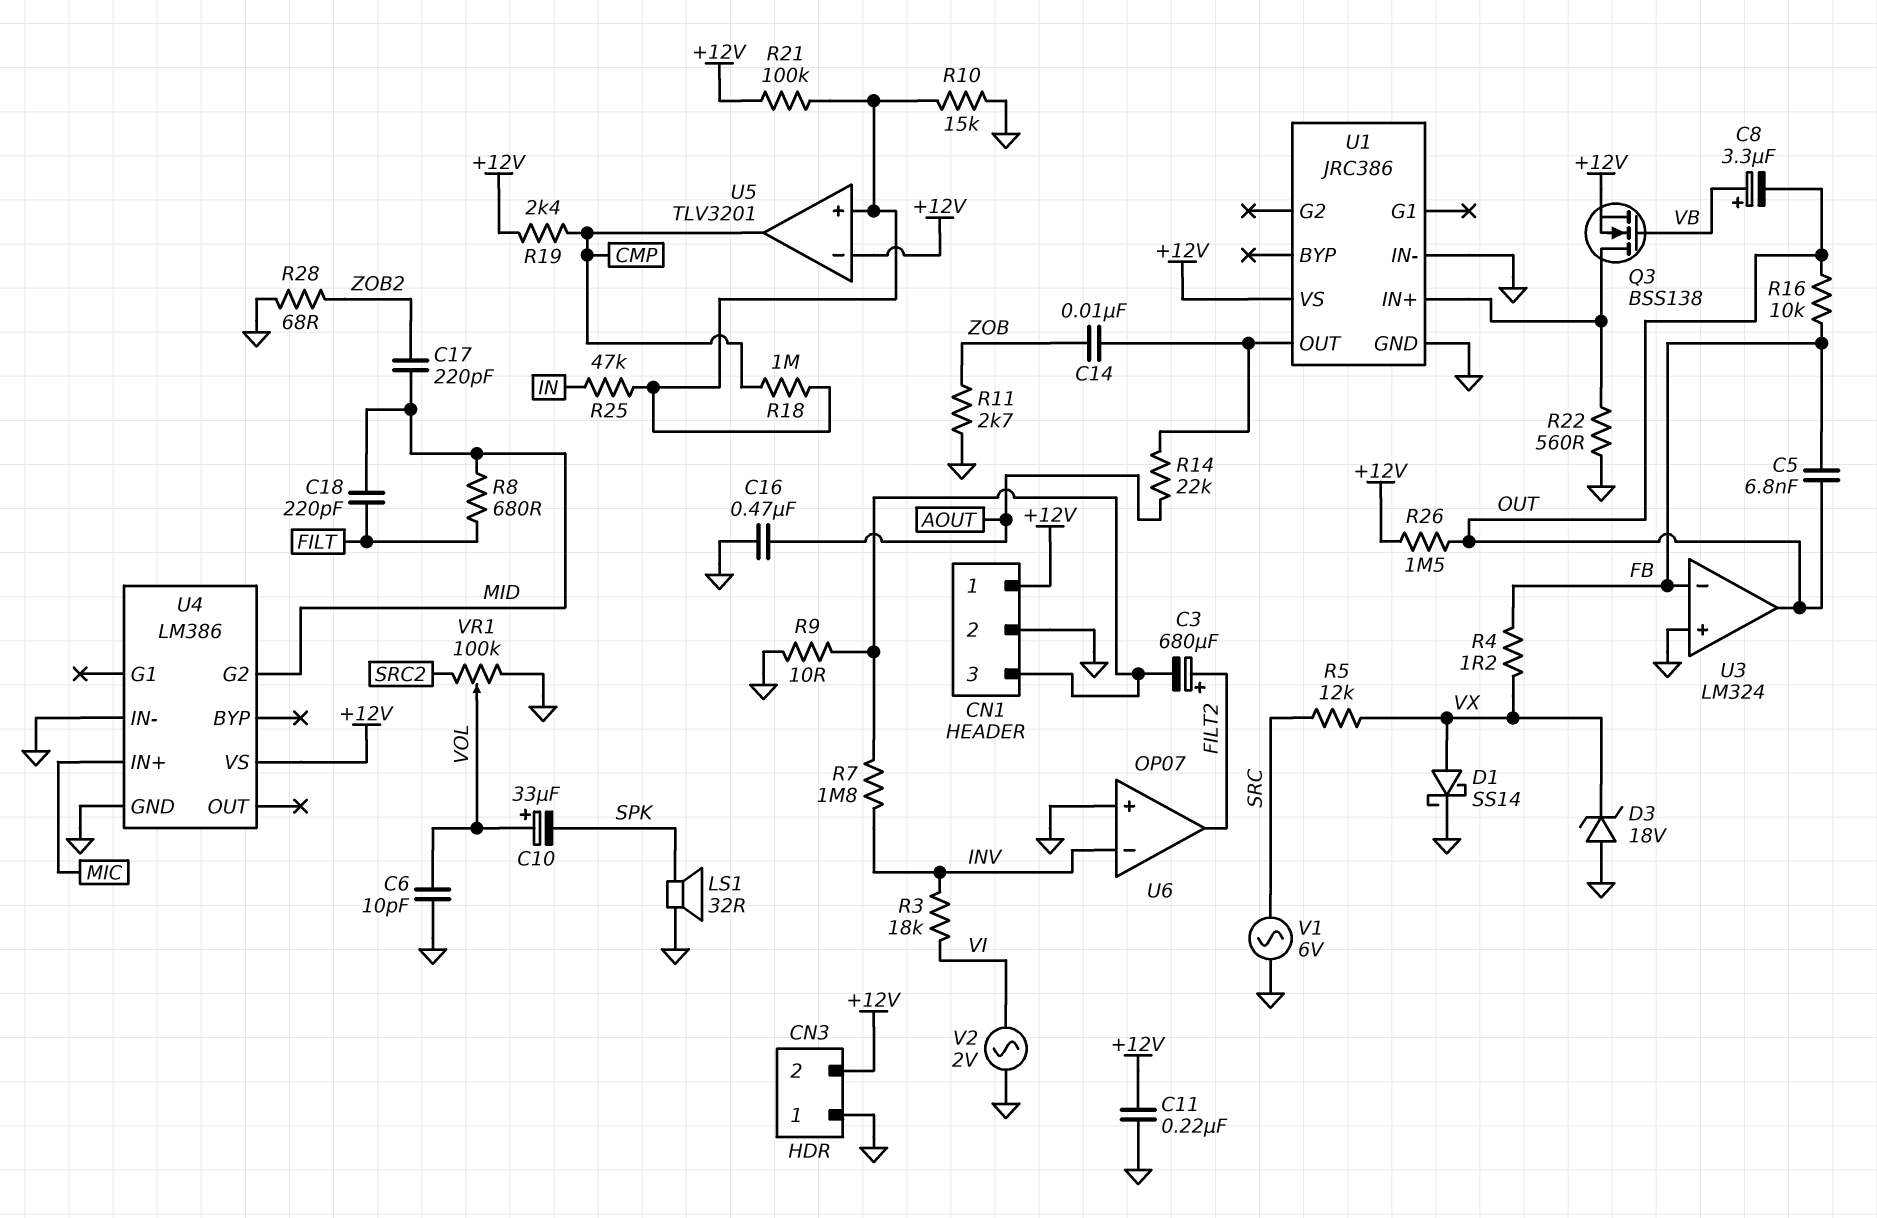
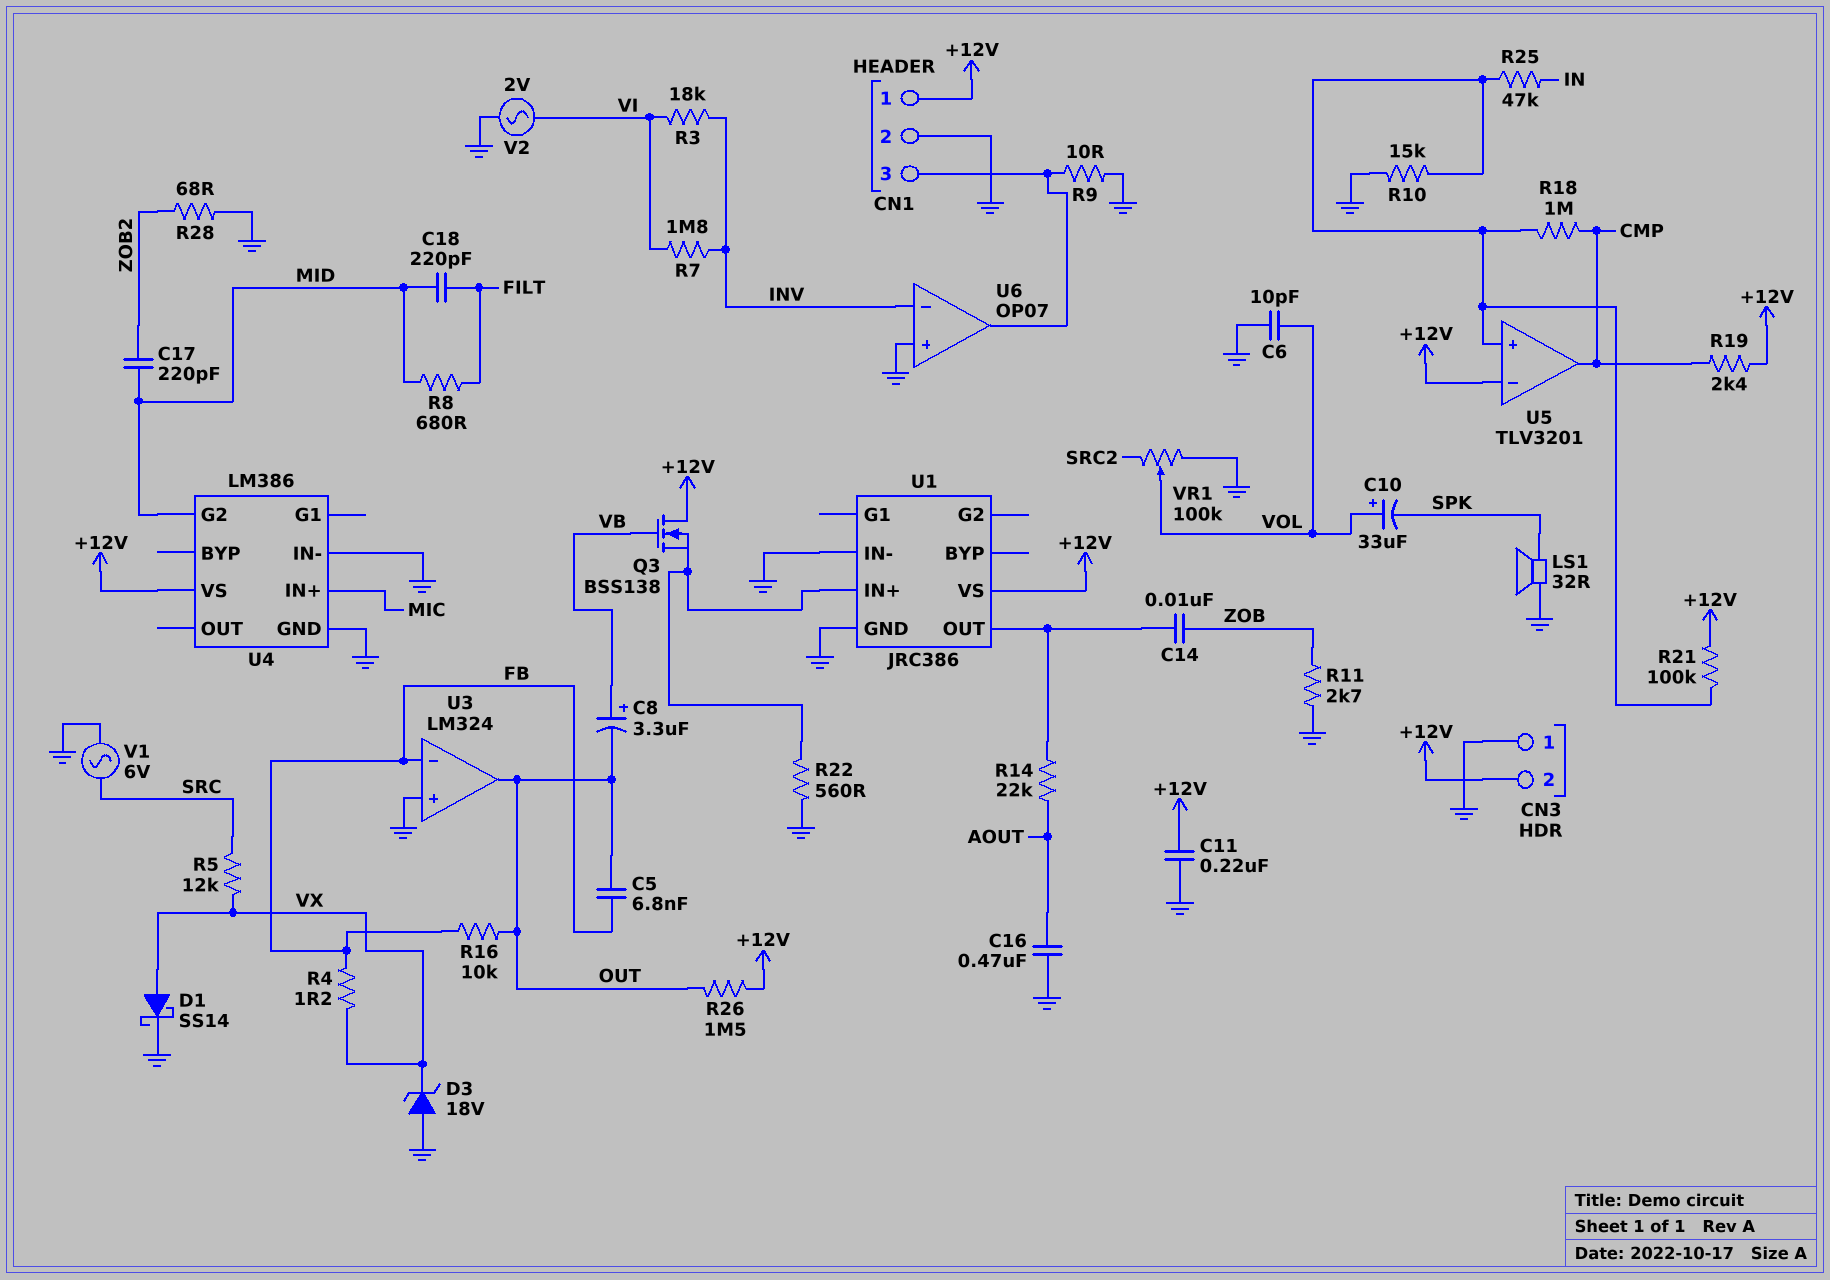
C3: 680uF (plus FILT2, minus CN1/3) -> none
Q3: NMOS BSS138 (G VB, D U1/IN+, S +12V) -> NMOS BSS138 (G VB, D +12V, S U1/IN+)
R7: 1.8M (CN1/3, INV) -> 1.8M (INV, VI)
U6 pin out: FILT2 -> CN1/3

